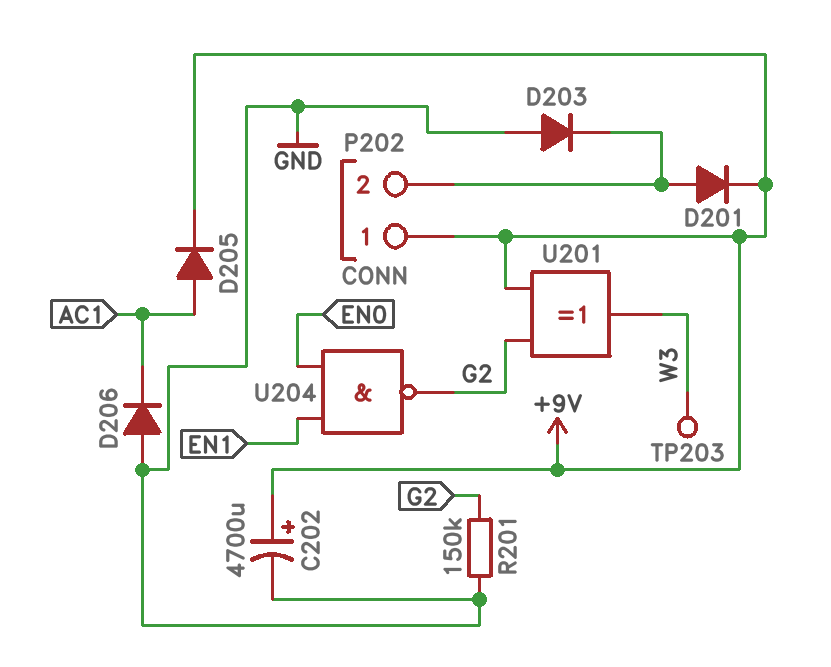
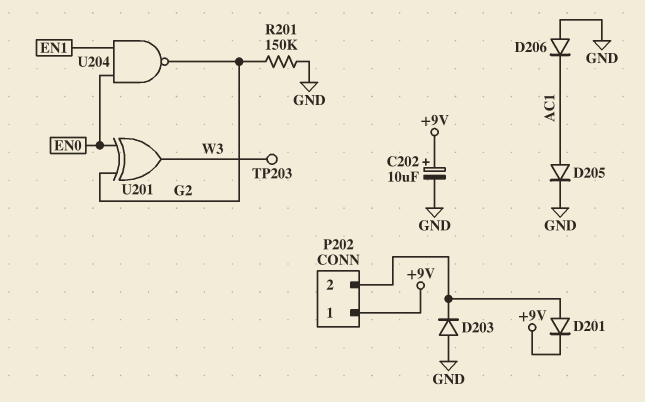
C202: 4700uF (plus +9V, minus GND) -> 10uF (plus +9V, minus GND)
D205: diode (A AC1, K +9V) -> diode (A AC1, K GND)
U201: XOR (in +9V, in G2, out W3) -> XOR (in EN0, in G2, out W3)

